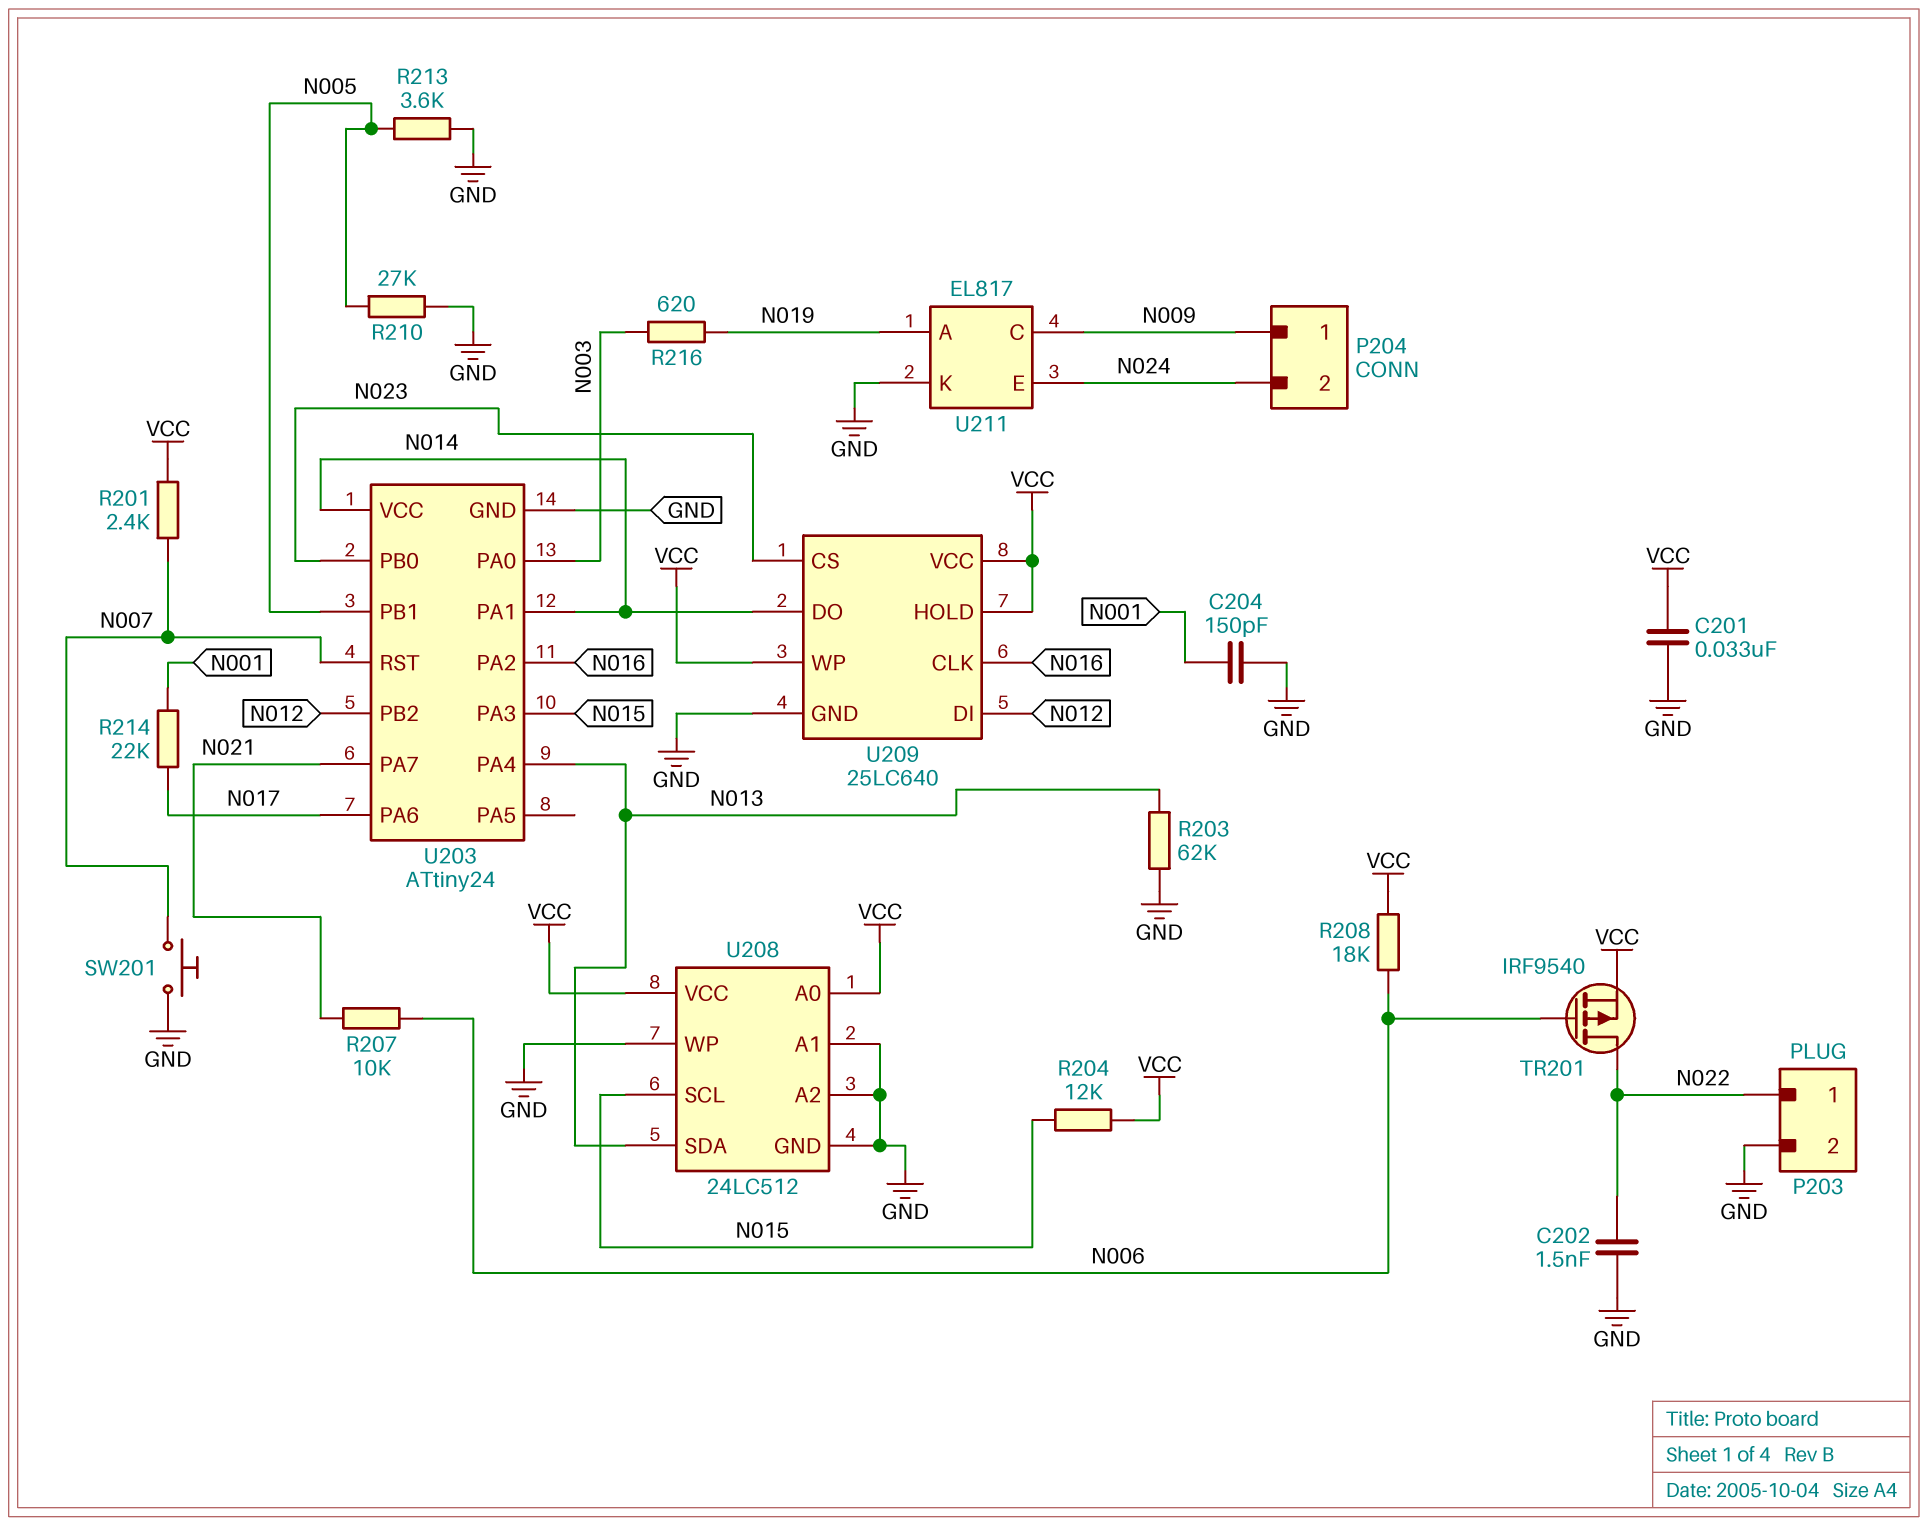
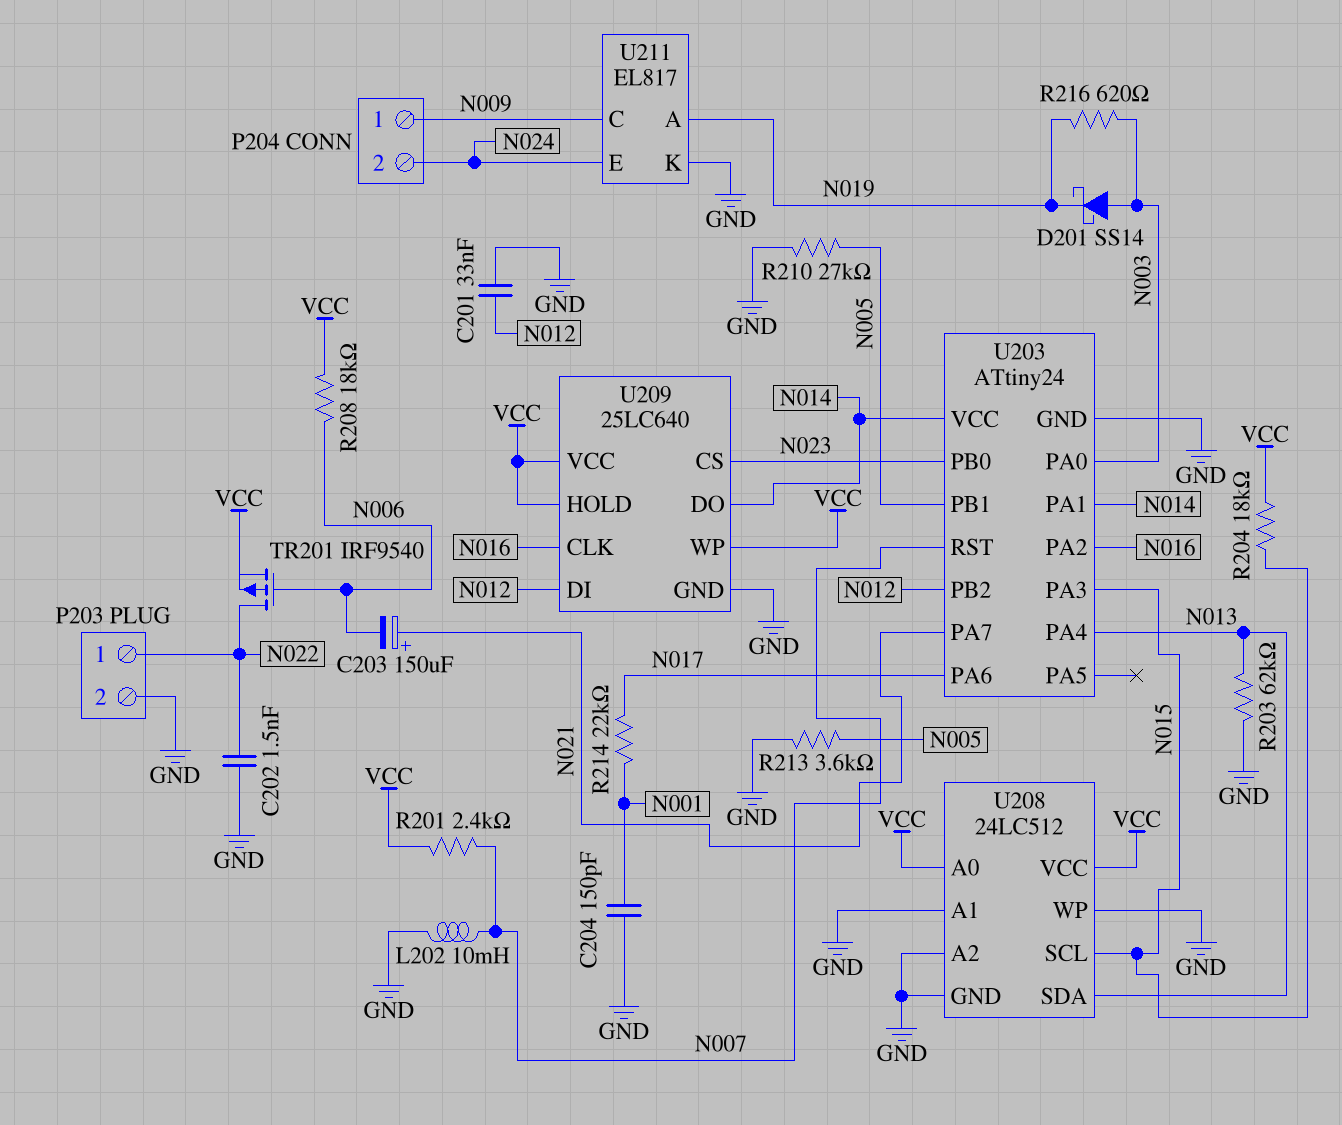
C201: 33nF (GND, VCC) -> 33nF (GND, N012)
C203: none -> 150uF (plus N021, minus N006)
D201: none -> schottky SS14 (A N003, K N019)
L202: none -> 10mH (GND, N007)
R204: 12k (N015, VCC) -> 18k (N015, VCC)
R207: 10k (N006, N021) -> none
SW201: button (GND, N007) -> none

